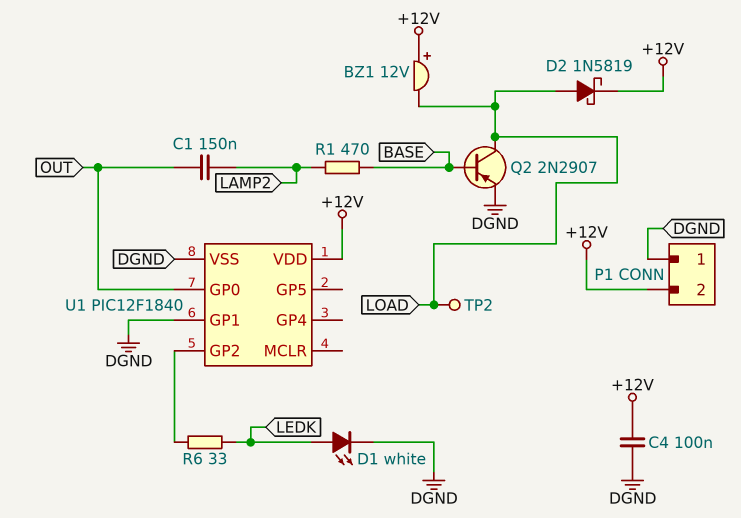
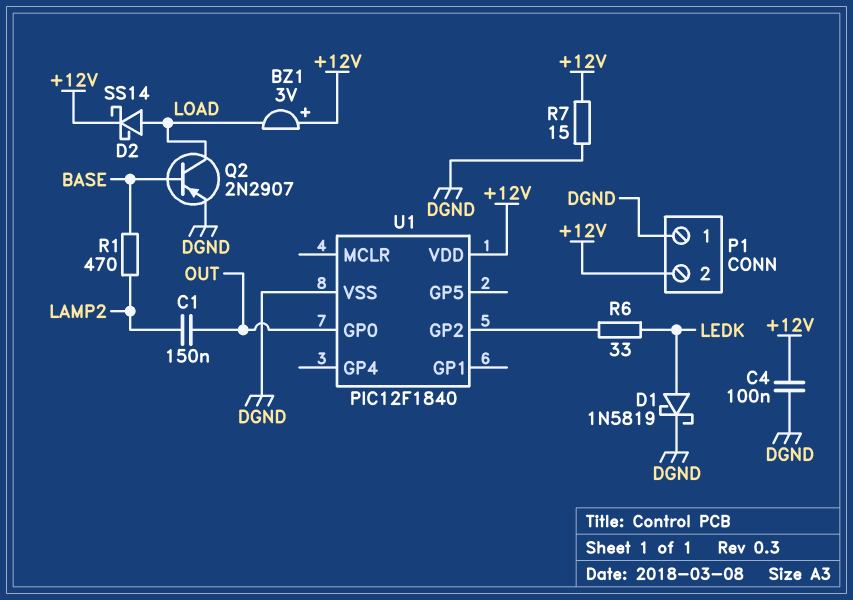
BZ1: buzzer 12V (plus +12V, minus LOAD) -> buzzer 3V (plus +12V, minus LOAD)
D1: LED white (A LEDK, K DGND) -> schottky 1N5819 (A LEDK, K DGND)
D2: schottky 1N5819 (A LOAD, K +12V) -> schottky SS14 (A LOAD, K +12V)
R7: none -> 15 (+12V, DGND)
TP2: test point (LOAD) -> none
U1 pin GP1: DGND -> none

